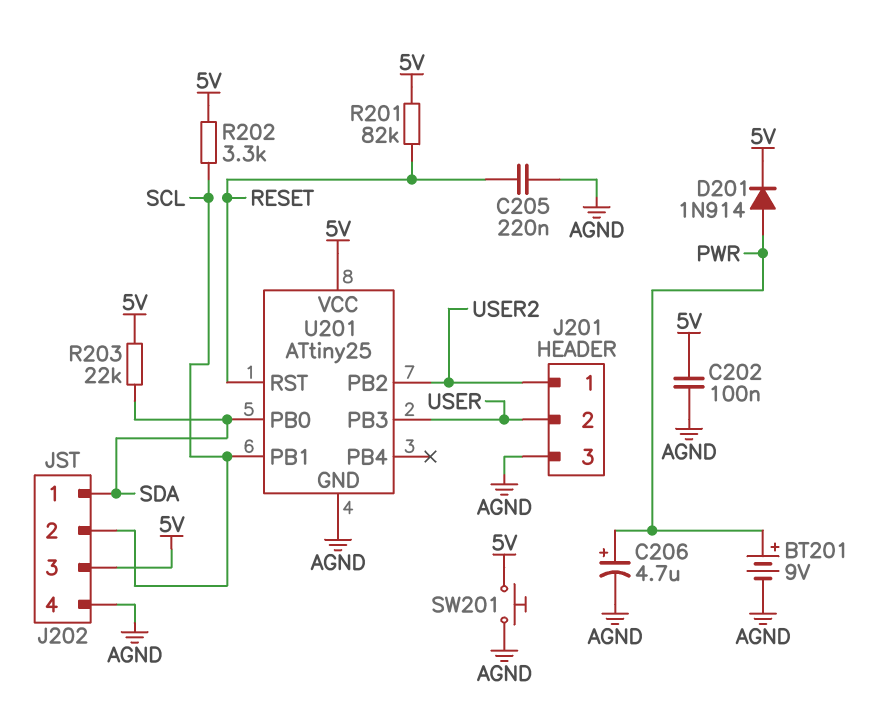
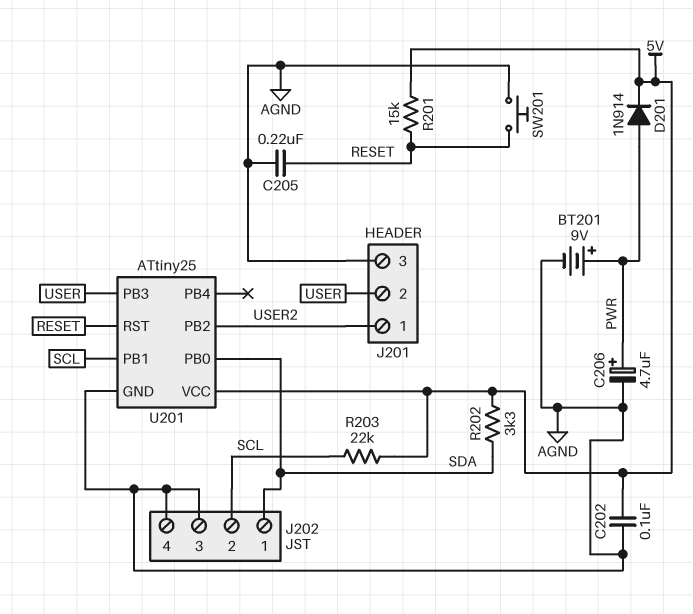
J202 pin 3: 5V -> AGND
R201: 82k (5V, RESET) -> 15k (5V, RESET)
R202: 3.3k (5V, SCL) -> 3.3k (5V, SDA)
R203: 22k (5V, SDA) -> 22k (5V, SCL)
SW201: button (5V, AGND) -> button (AGND, RESET)

